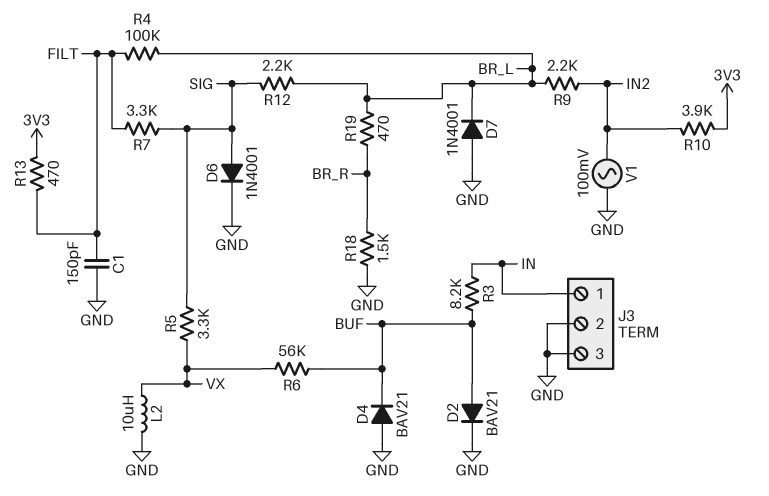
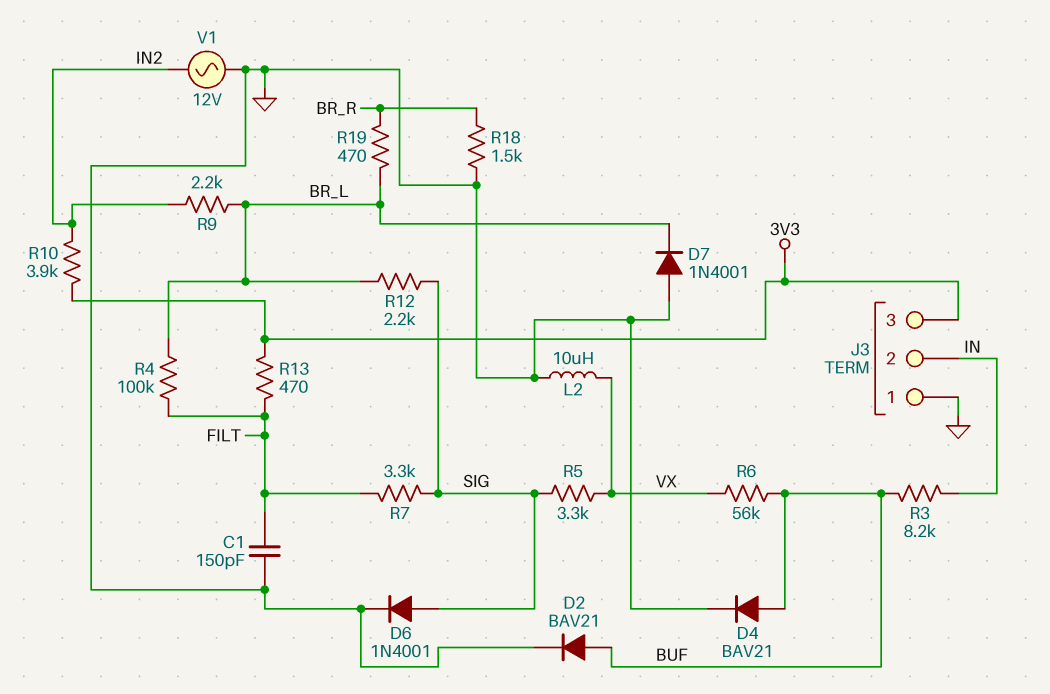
D4: diode BAV21 (A GND, K BUF) -> diode BAV21 (A BUF, K GND)
J3 pin 1: IN -> GND
J3 pin 2: GND -> IN
J3 pin 3: GND -> 3V3
V1: AC 100mV (GND, IN2) -> AC 12V (GND, IN2)

